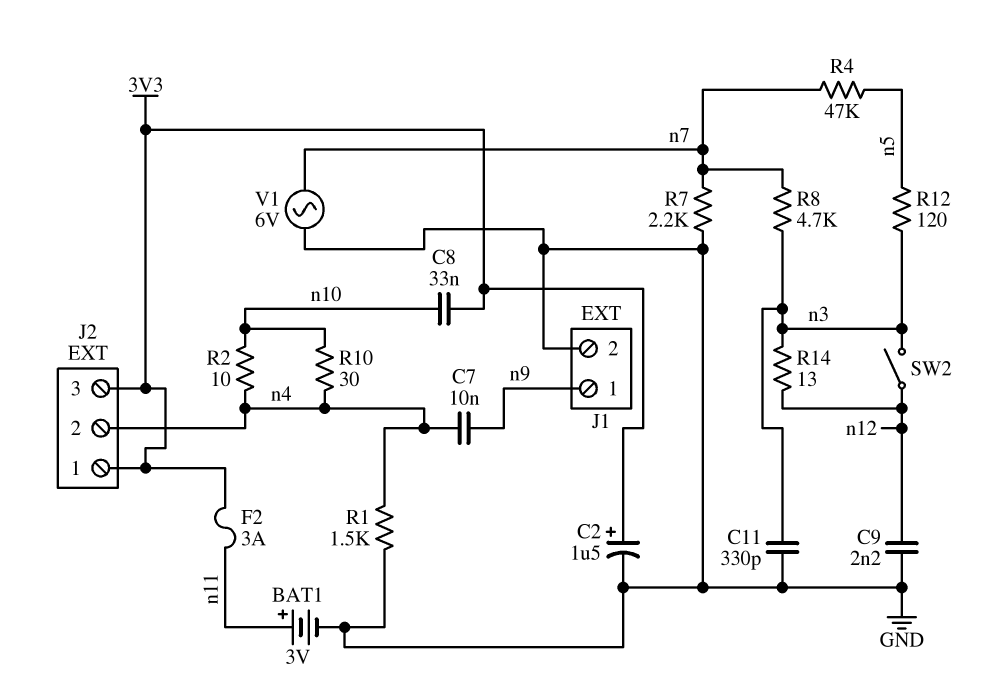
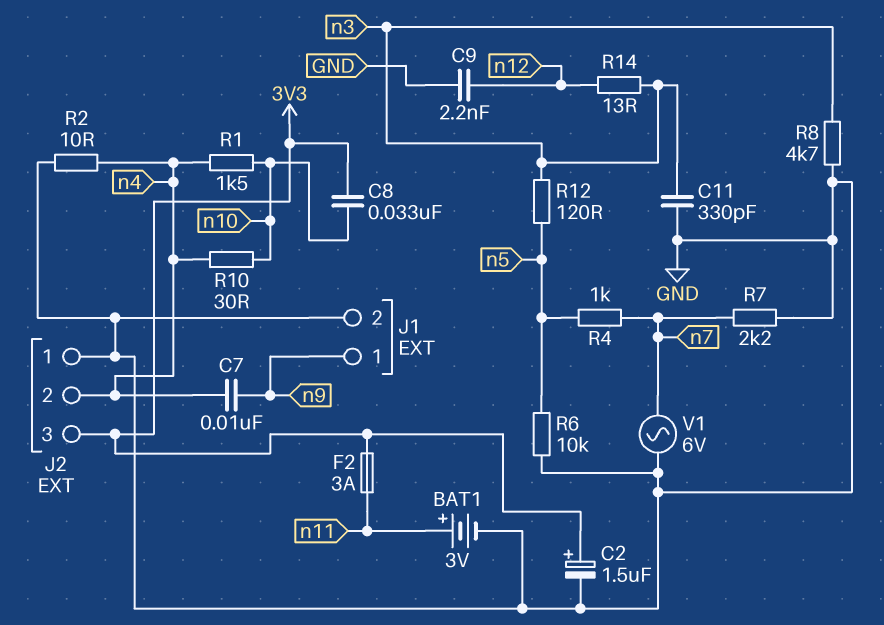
J2 pin 1: 3V3 -> GND
R1: 1.5k (GND, n4) -> 1.5k (n4, n10)
R2: 10 (n4, n10) -> 10 (GND, n4)
R4: 47k (n5, n7) -> 1k (n5, n7)
R6: none -> 10k (GND, n5)
R8: 4.7k (n3, n7) -> 4.7k (GND, n3)
SW2: switch (n3, n12) -> none

